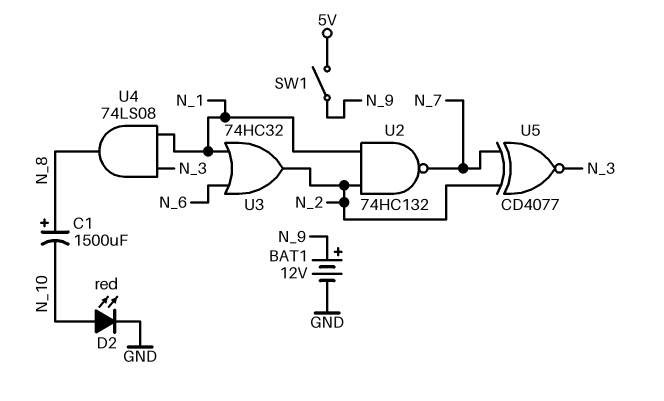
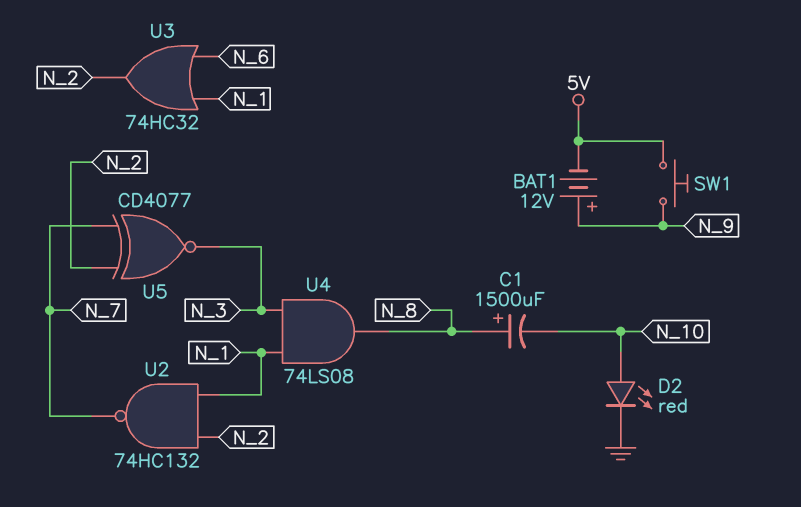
BAT1: 12V (plus N_9, minus GND) -> 12V (plus N_9, minus 5V)
SW1: switch (5V, N_9) -> button (5V, N_9)

